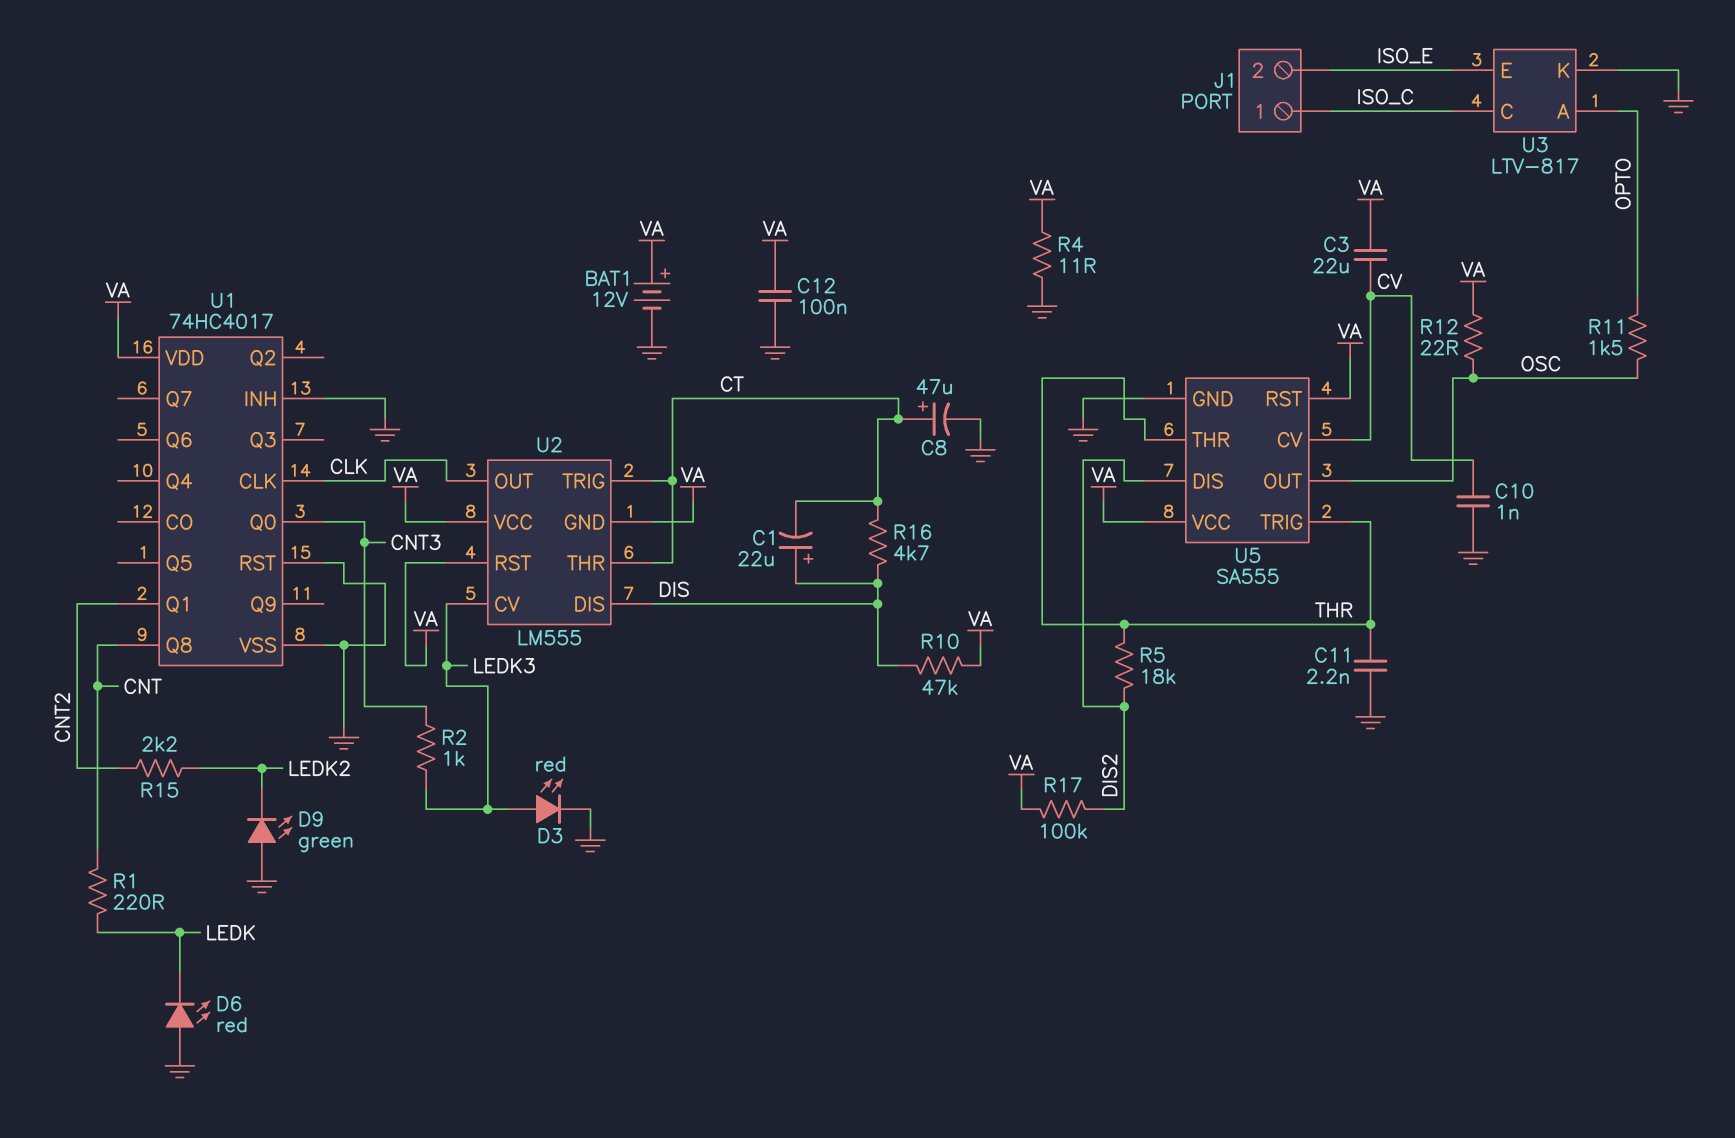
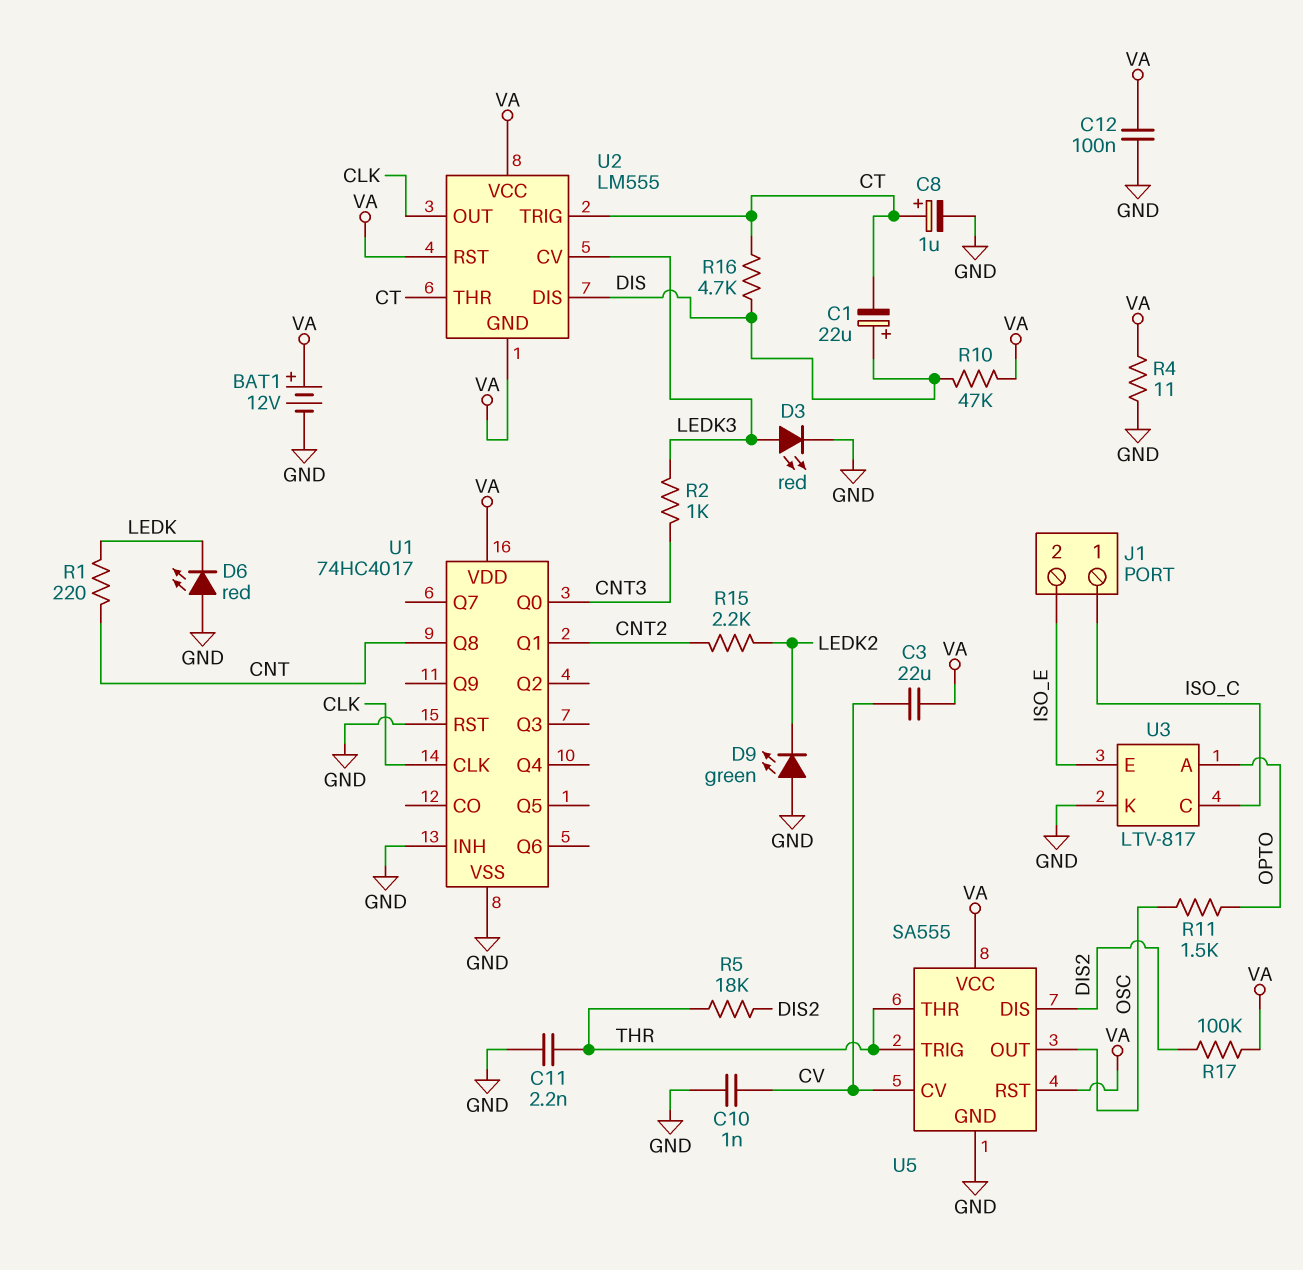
C8: 47uF (plus CT, minus GND) -> 1uF (plus CT, minus GND)
R12: 22 (OSC, VA) -> none

